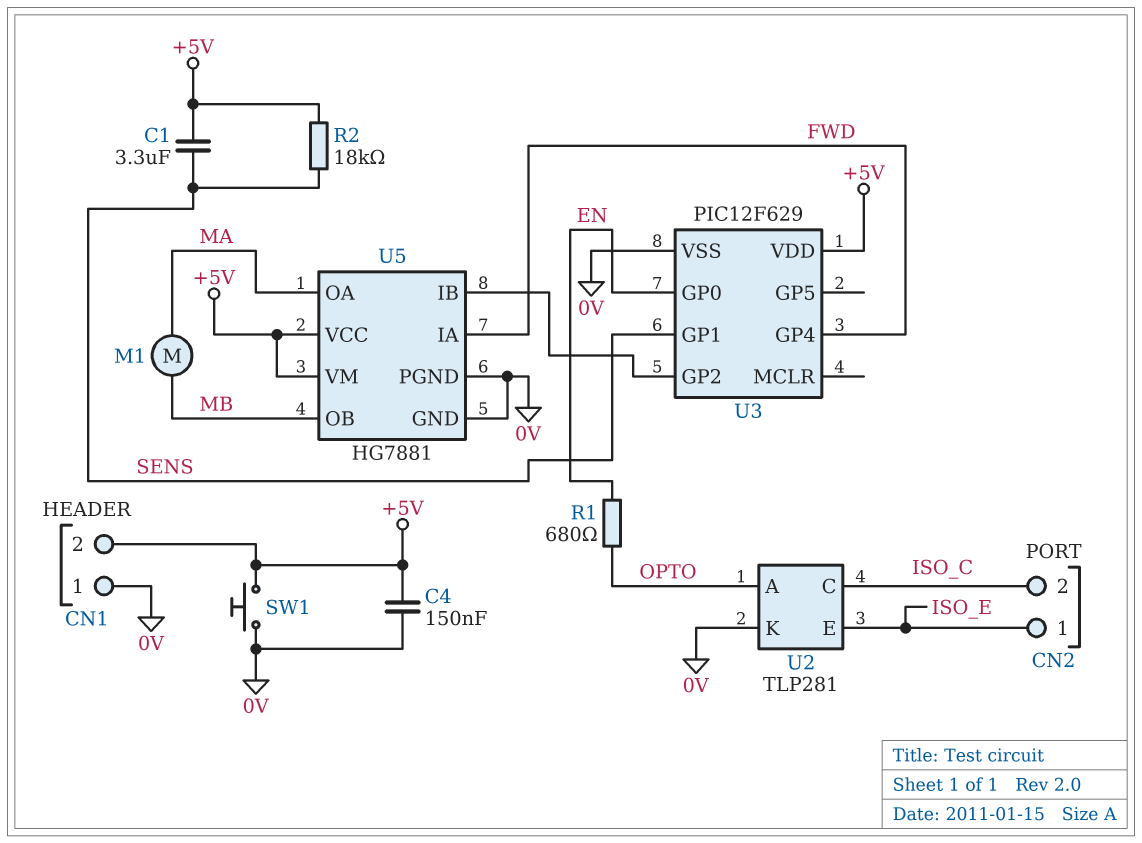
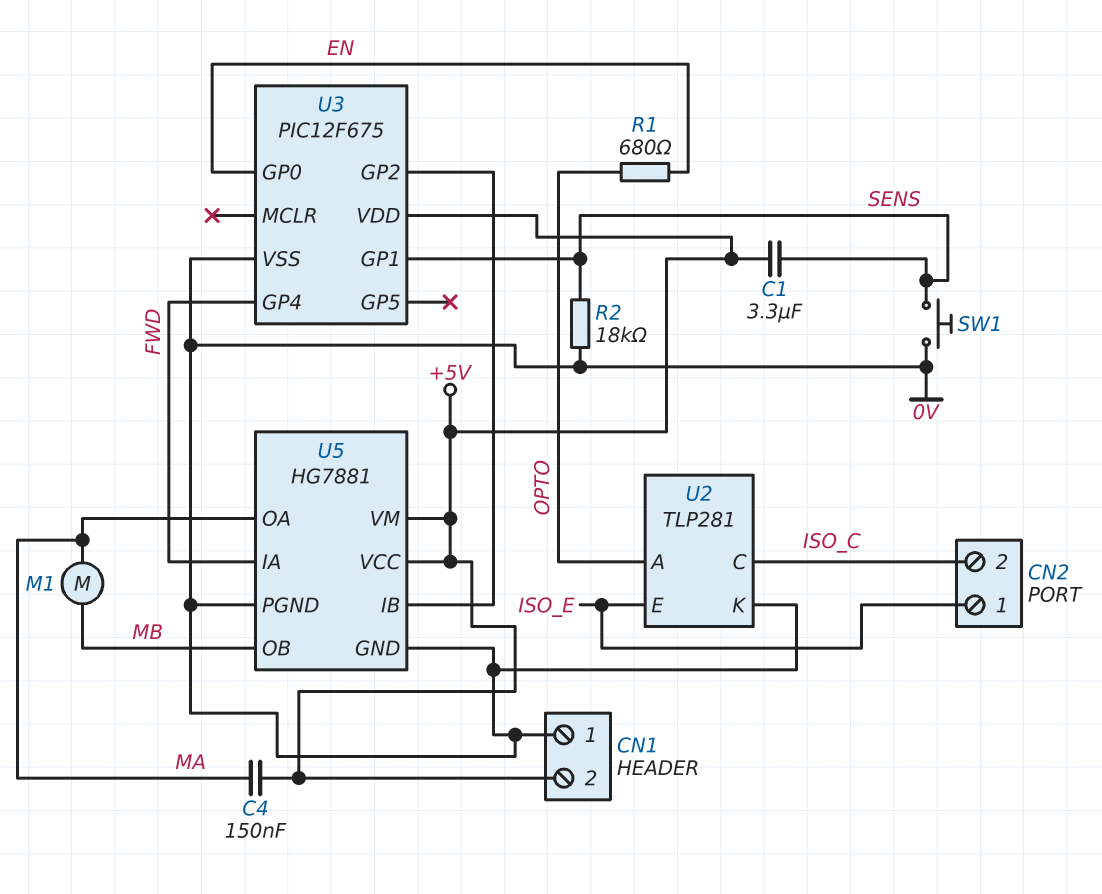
C4: 150nF (+5V, 0V) -> 150nF (+5V, MA)
R2: 18k (+5V, SENS) -> 18k (0V, SENS)
SW1: button (+5V, 0V) -> button (0V, SENS)
U3: PIC12F629 -> PIC12F675

